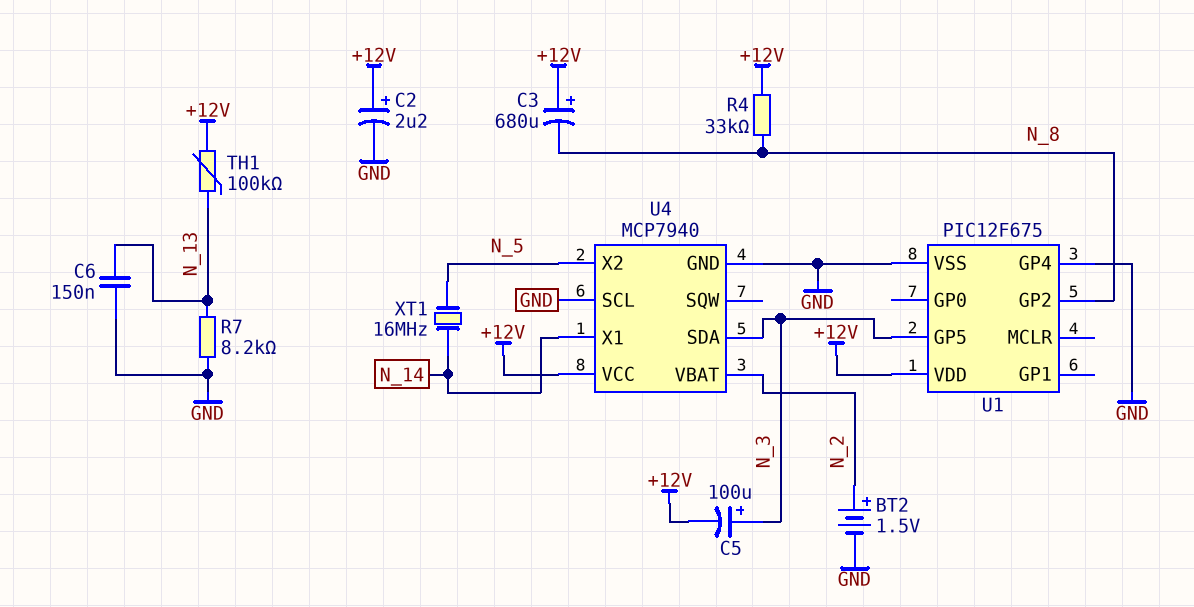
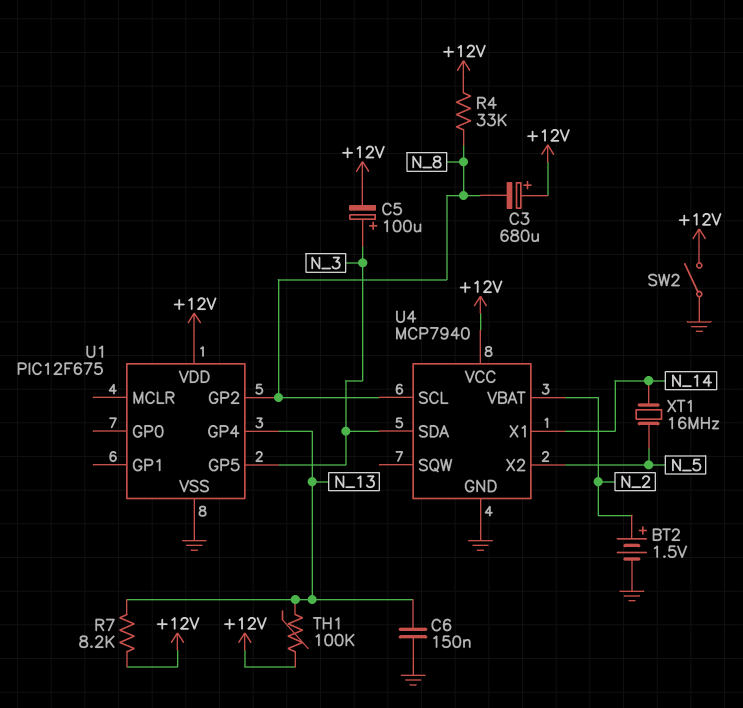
C2: 2.2uF (plus +12V, minus GND) -> none
R7: 8.2k (GND, N_13) -> 8.2k (+12V, N_13)
SW2: none -> switch (+12V, GND)
U1 pin GP4: GND -> N_13
U4 pin SCL: GND -> N_8

